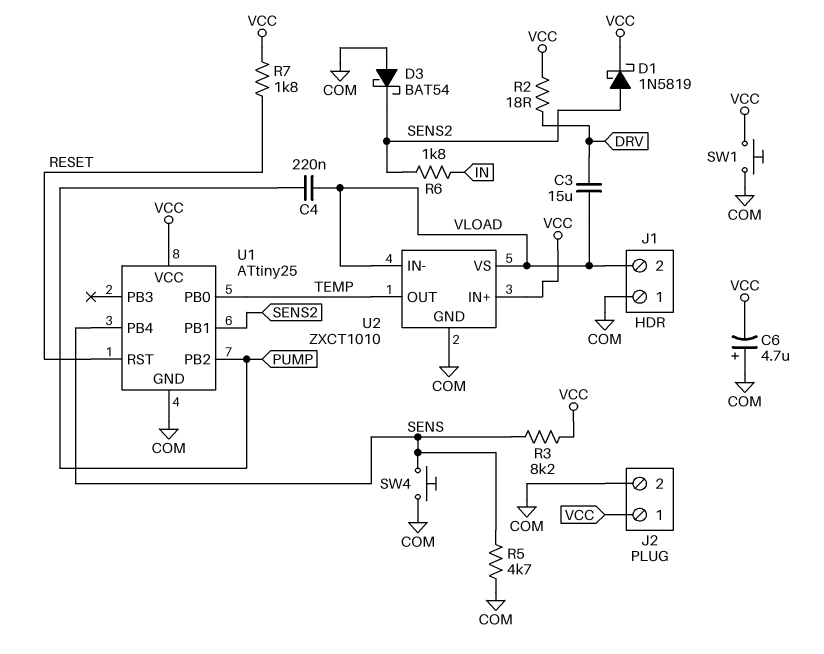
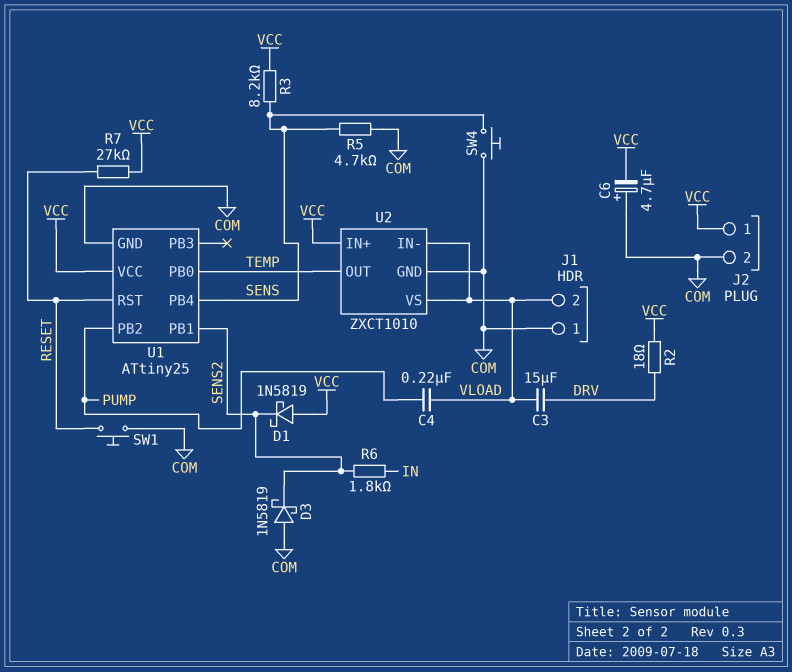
D1: schottky 1N5819 (A SENS2, K VCC) -> schottky 1N5819 (A VCC, K SENS2)
D3: schottky BAT54 (A COM, K SENS2) -> schottky 1N5819 (A COM, K SENS2)
R7: 1.8k (RESET, VCC) -> 27k (RESET, VCC)
SW1: button (COM, VCC) -> button (COM, RESET)

